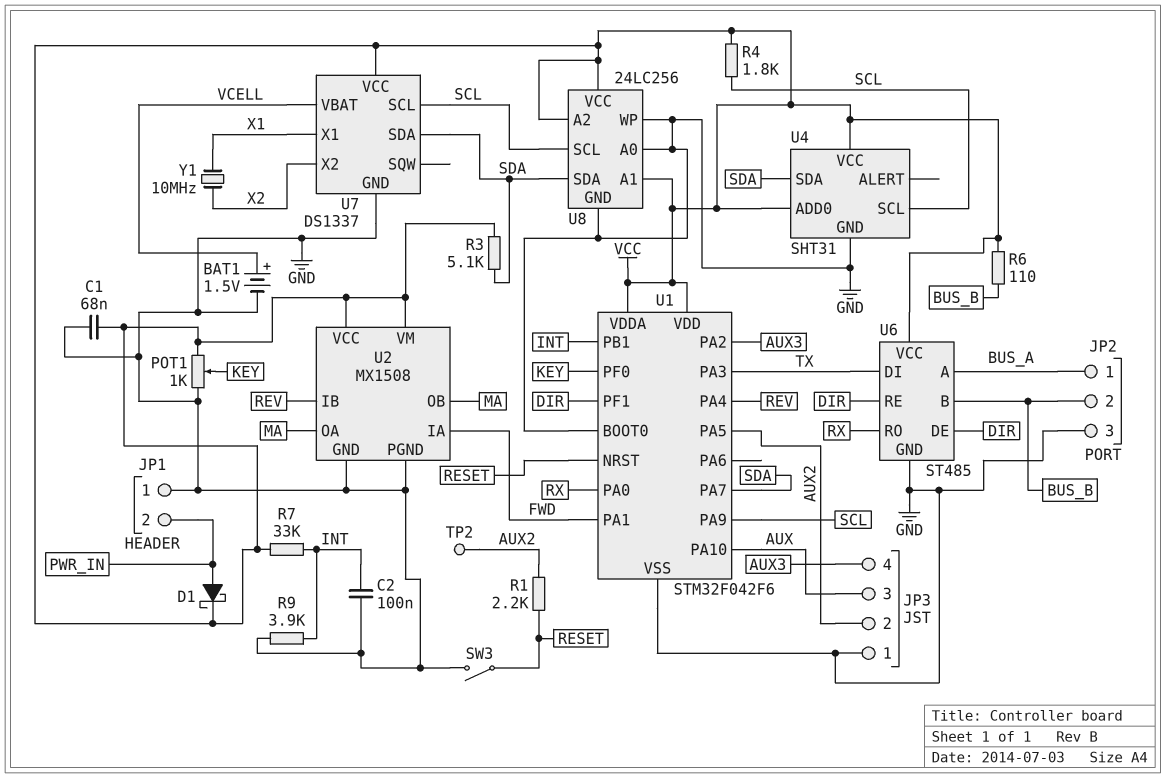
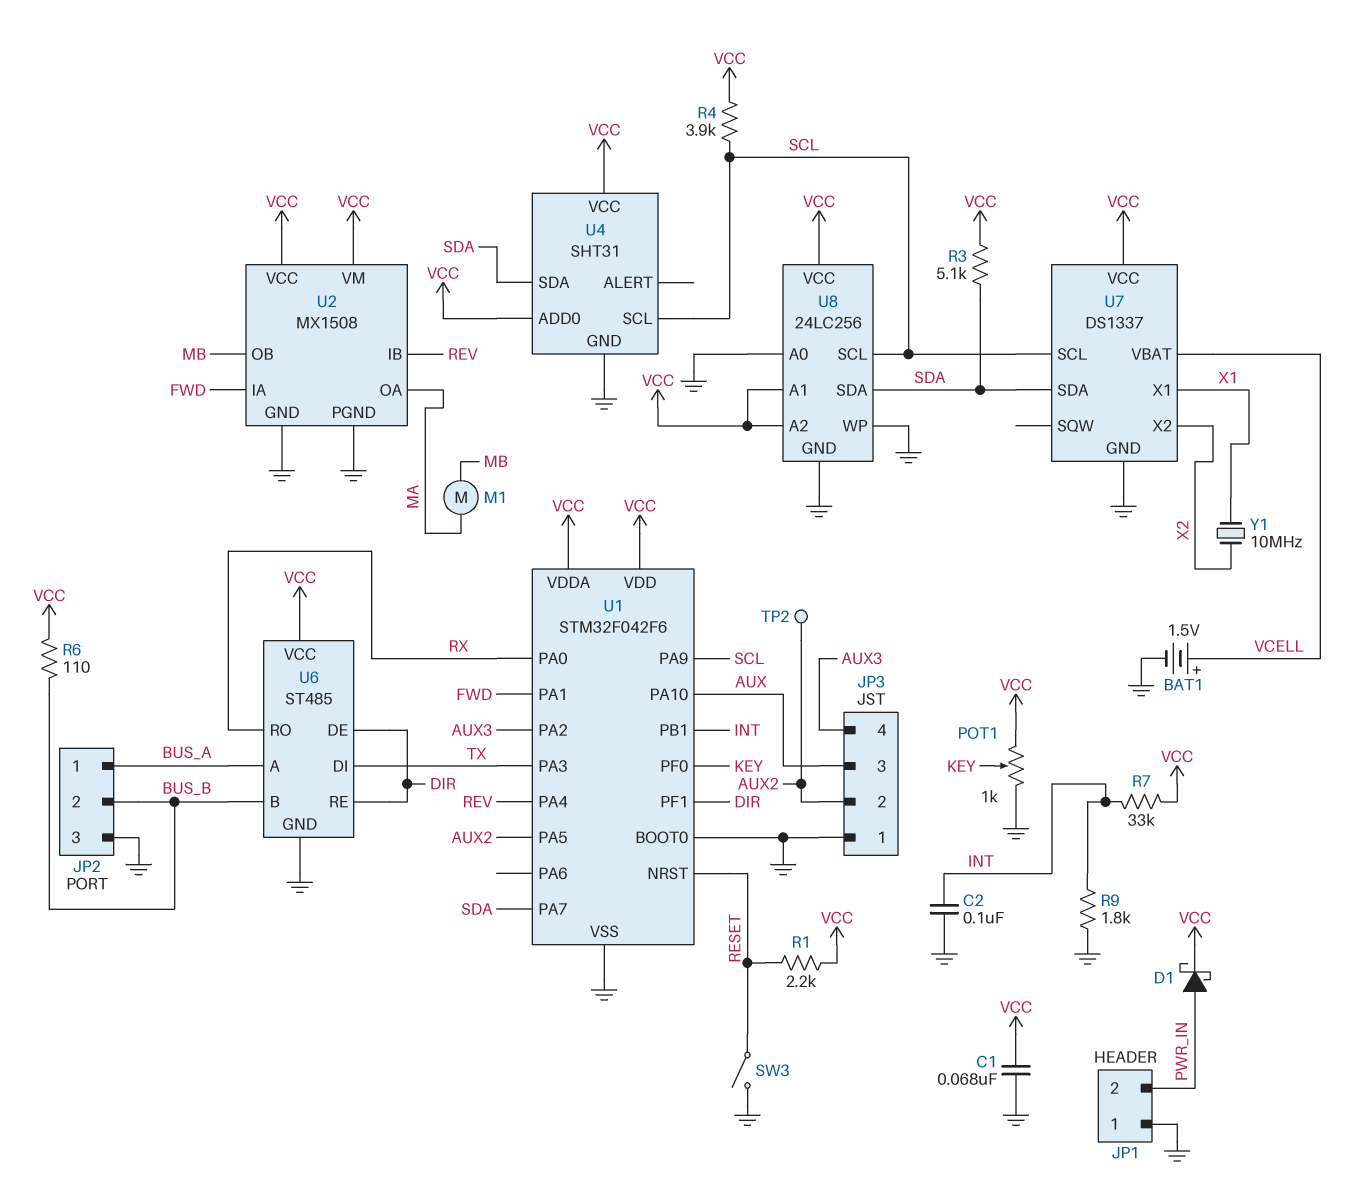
M1: none -> motor (MA, MB)
R1: 2.2k (AUX2, RESET) -> 2.2k (RESET, VCC)
R4: 1.8k (SCL, VCC) -> 3.9k (SCL, VCC)
R9: 3.9k (GND, INT) -> 1.8k (GND, INT)
U2 pin OB: MA -> MB

